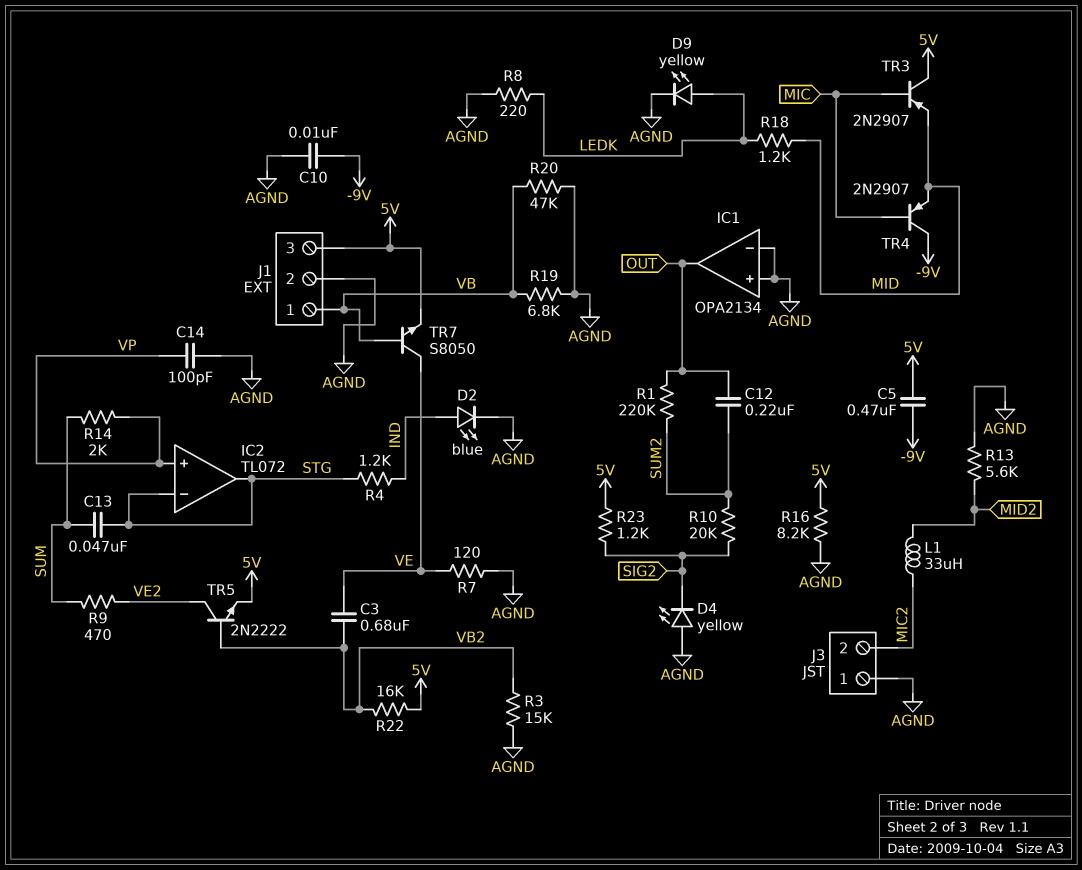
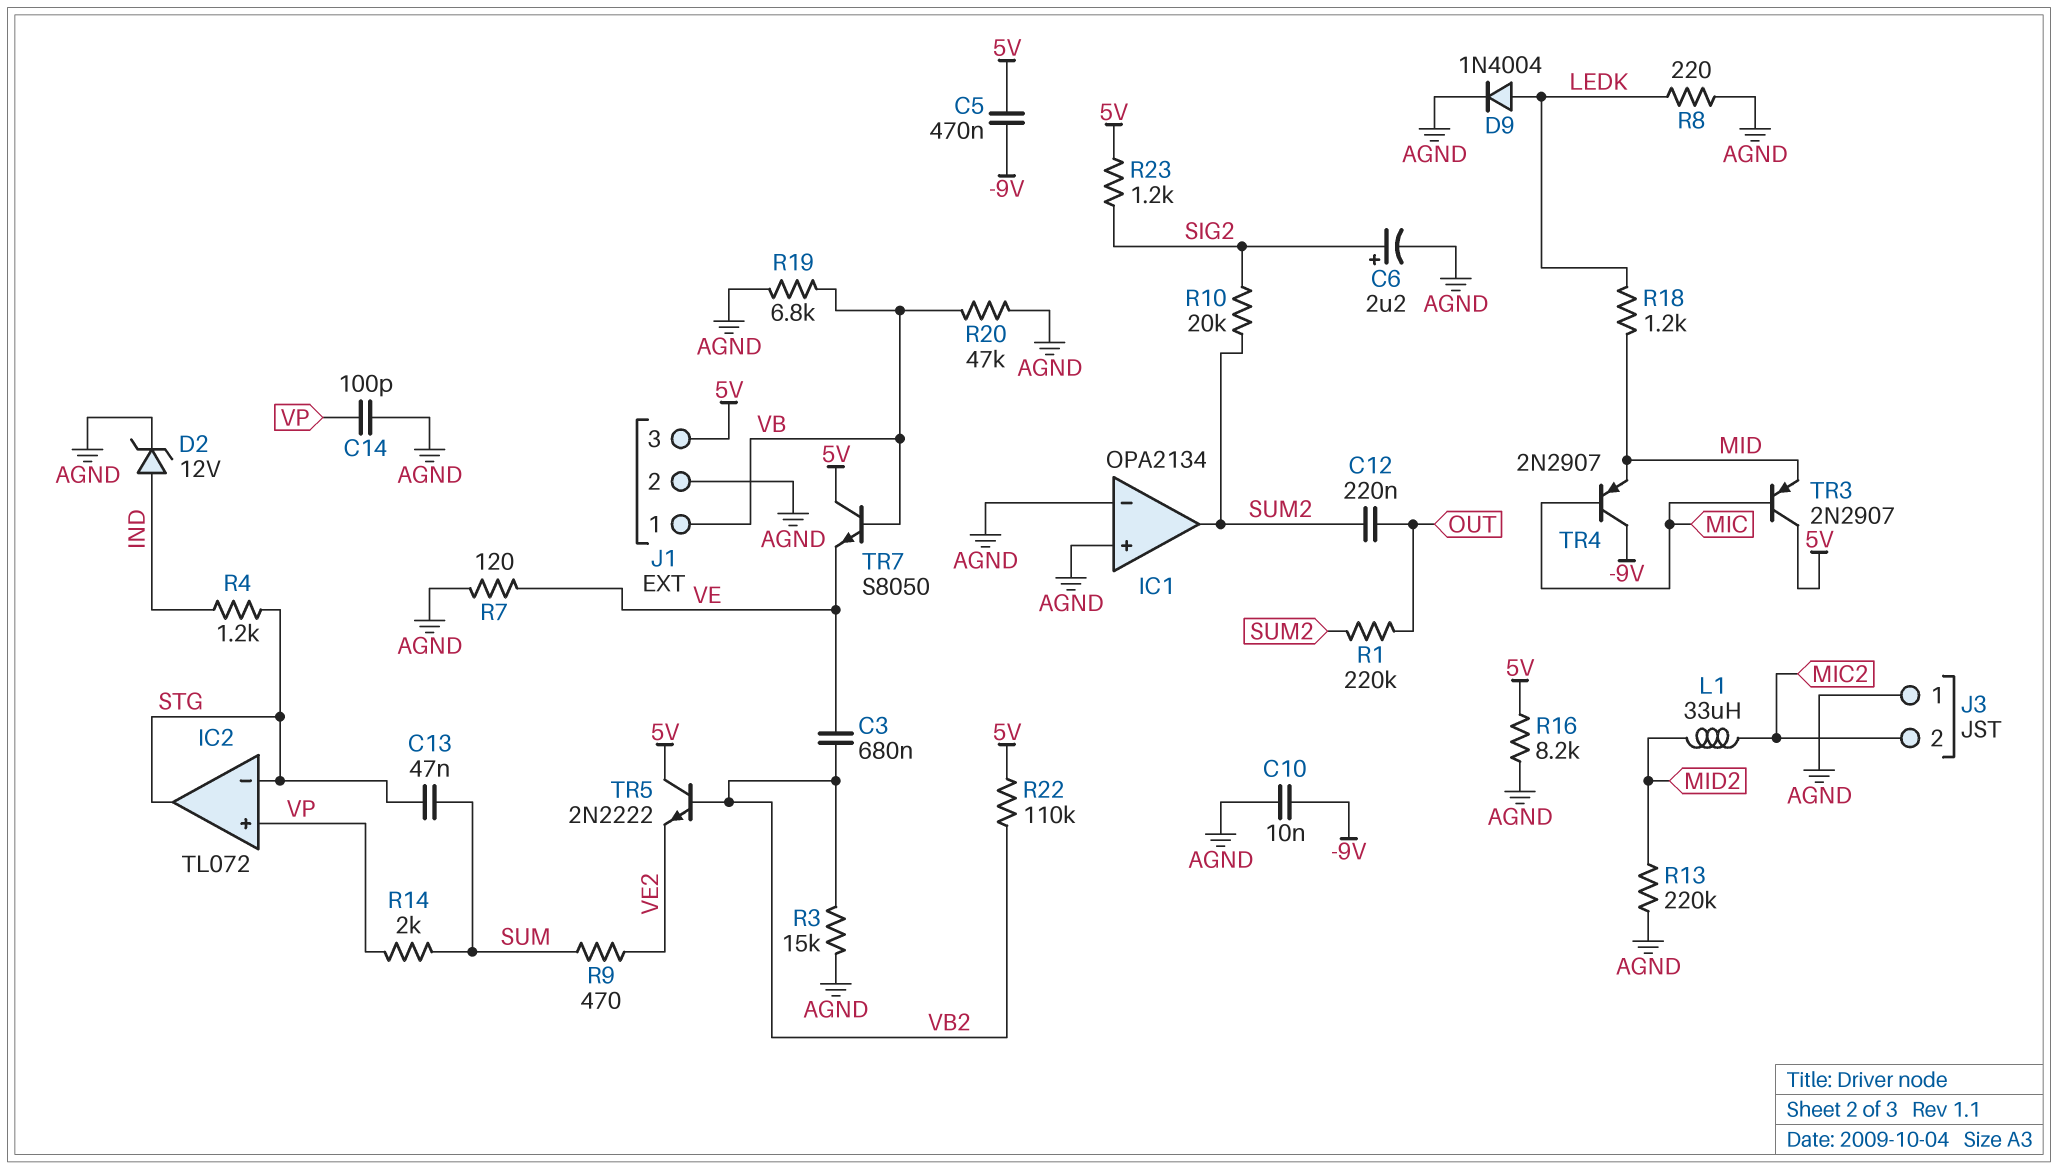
C6: none -> 2.2uF (plus SIG2, minus AGND)
D2: LED blue (A IND, K AGND) -> zener 12V (A IND, K AGND)
D4: LED yellow (A AGND, K SIG2) -> none
D9: LED yellow (A LEDK, K AGND) -> diode 1N4004 (A LEDK, K AGND)
IC1 pin out: OUT -> SUM2
R13: 5.6k (AGND, MID2) -> 220k (AGND, MID2)
R22: 16k (5V, VB2) -> 110k (5V, VB2)
TR5: NPN 2N2222 (B VB2, C VE2, E 5V) -> NPN 2N2222 (B VB2, C 5V, E VE2)
TR7: NPN S8050 (B VB, C VE, E 5V) -> NPN S8050 (B VB, C 5V, E VE)

